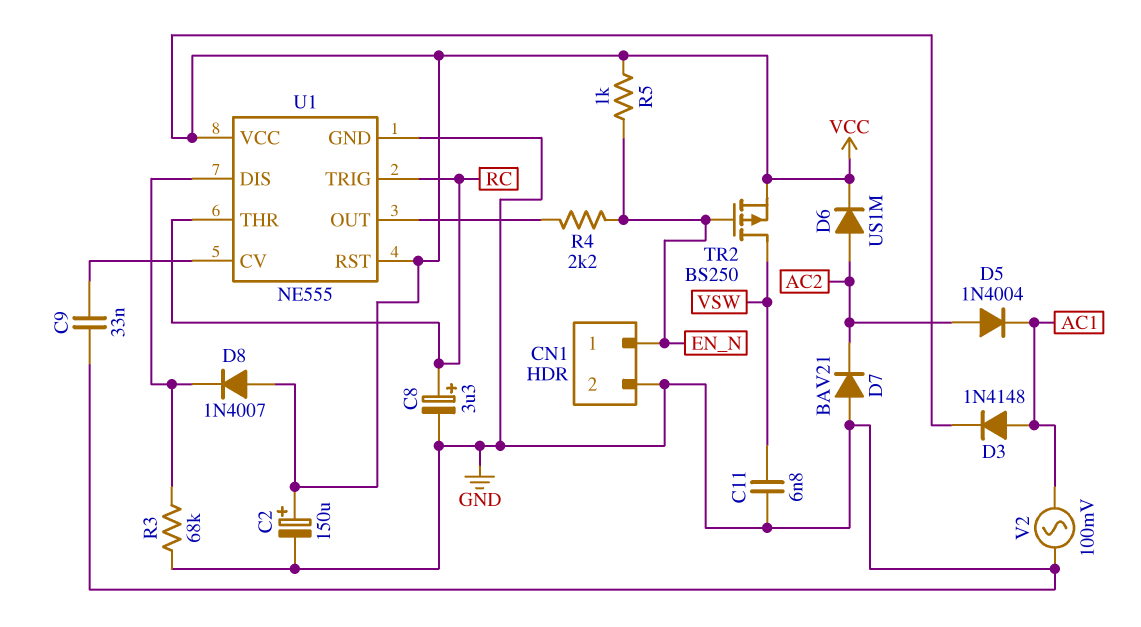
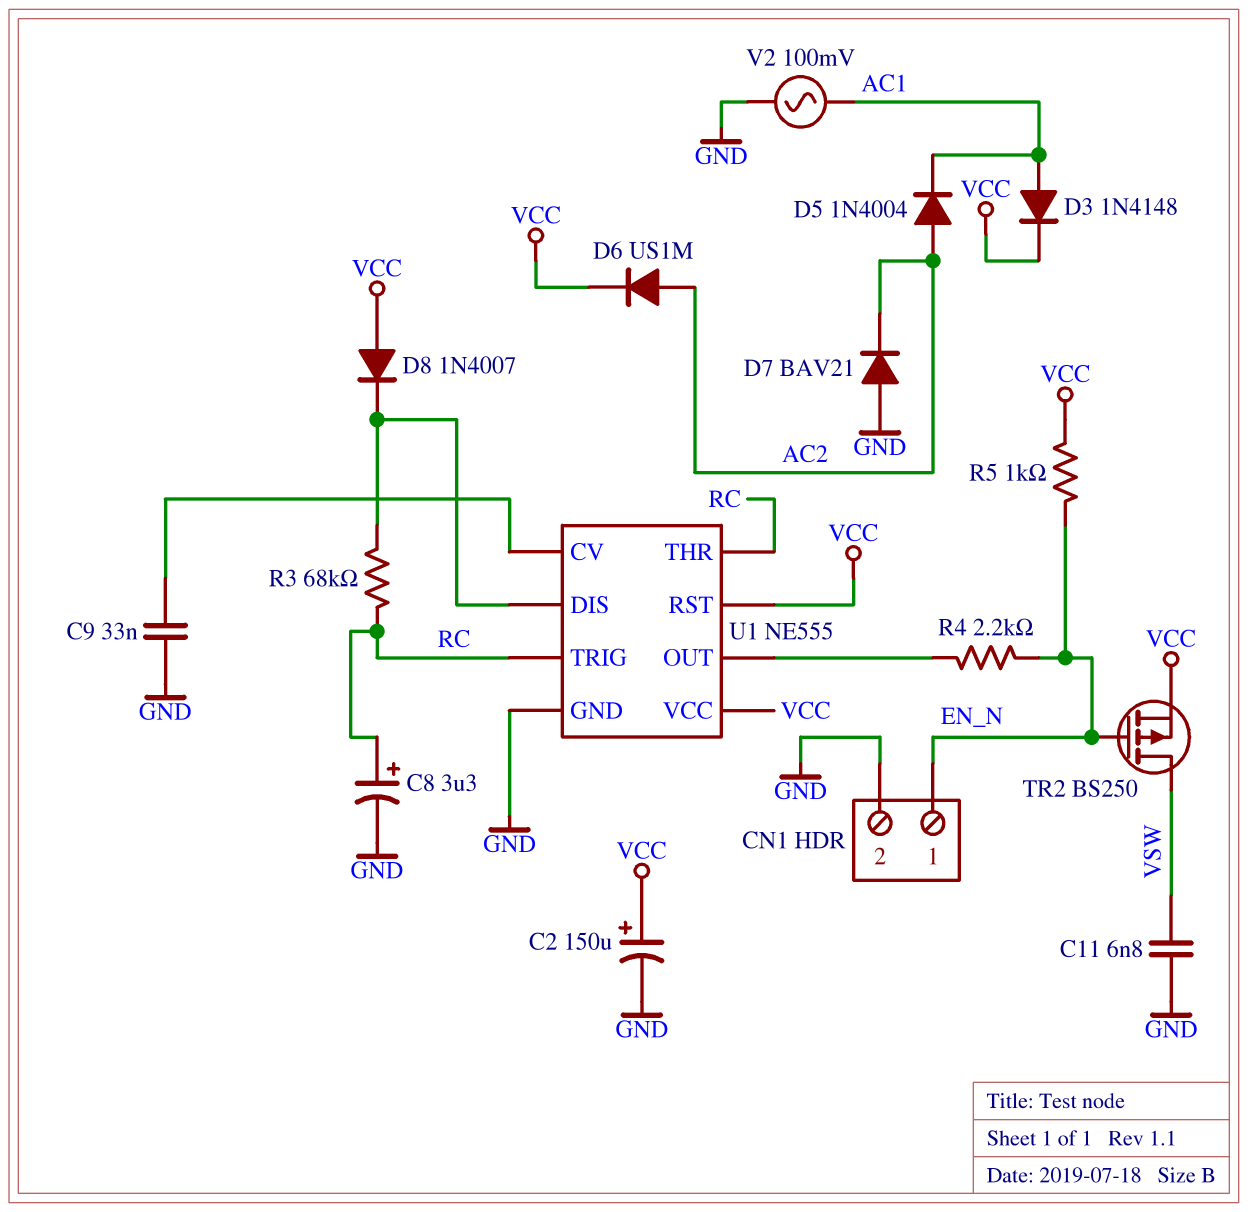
R3: 68k (GND, U1/DIS) -> 68k (RC, U1/DIS)

